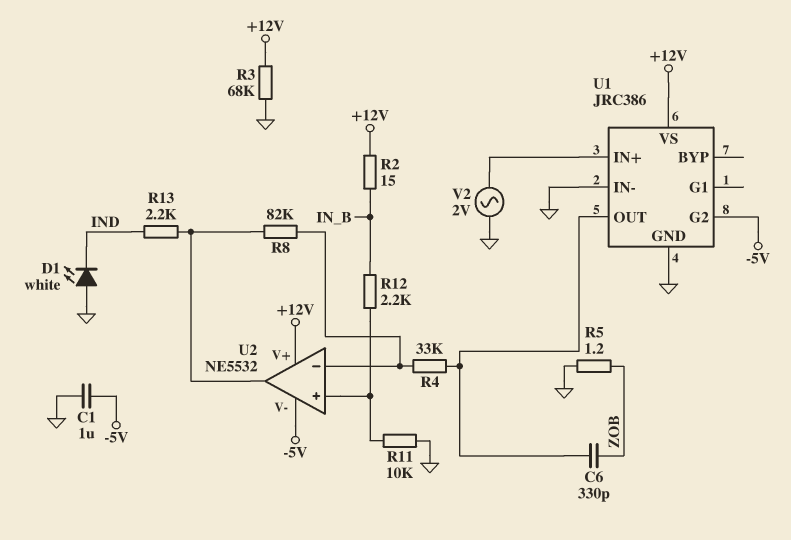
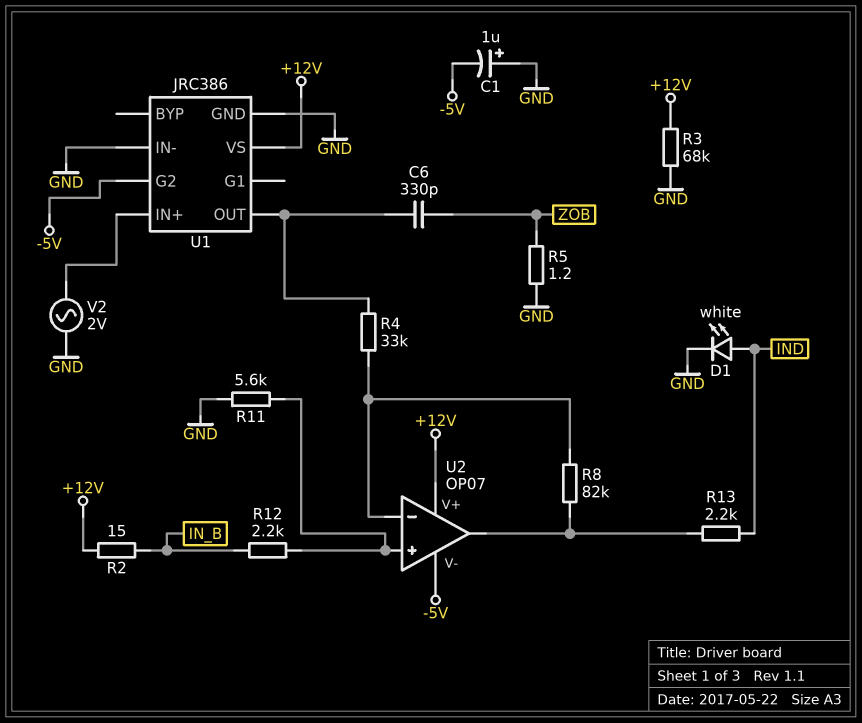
C1: 1uF (-5V, GND) -> 1uF (plus GND, minus -5V)
D1: LED white (A GND, K IND) -> LED white (A IND, K GND)
R11: 10k (GND, U2/in+) -> 5.6k (GND, U2/in+)
U2: NE5532 -> OP07

